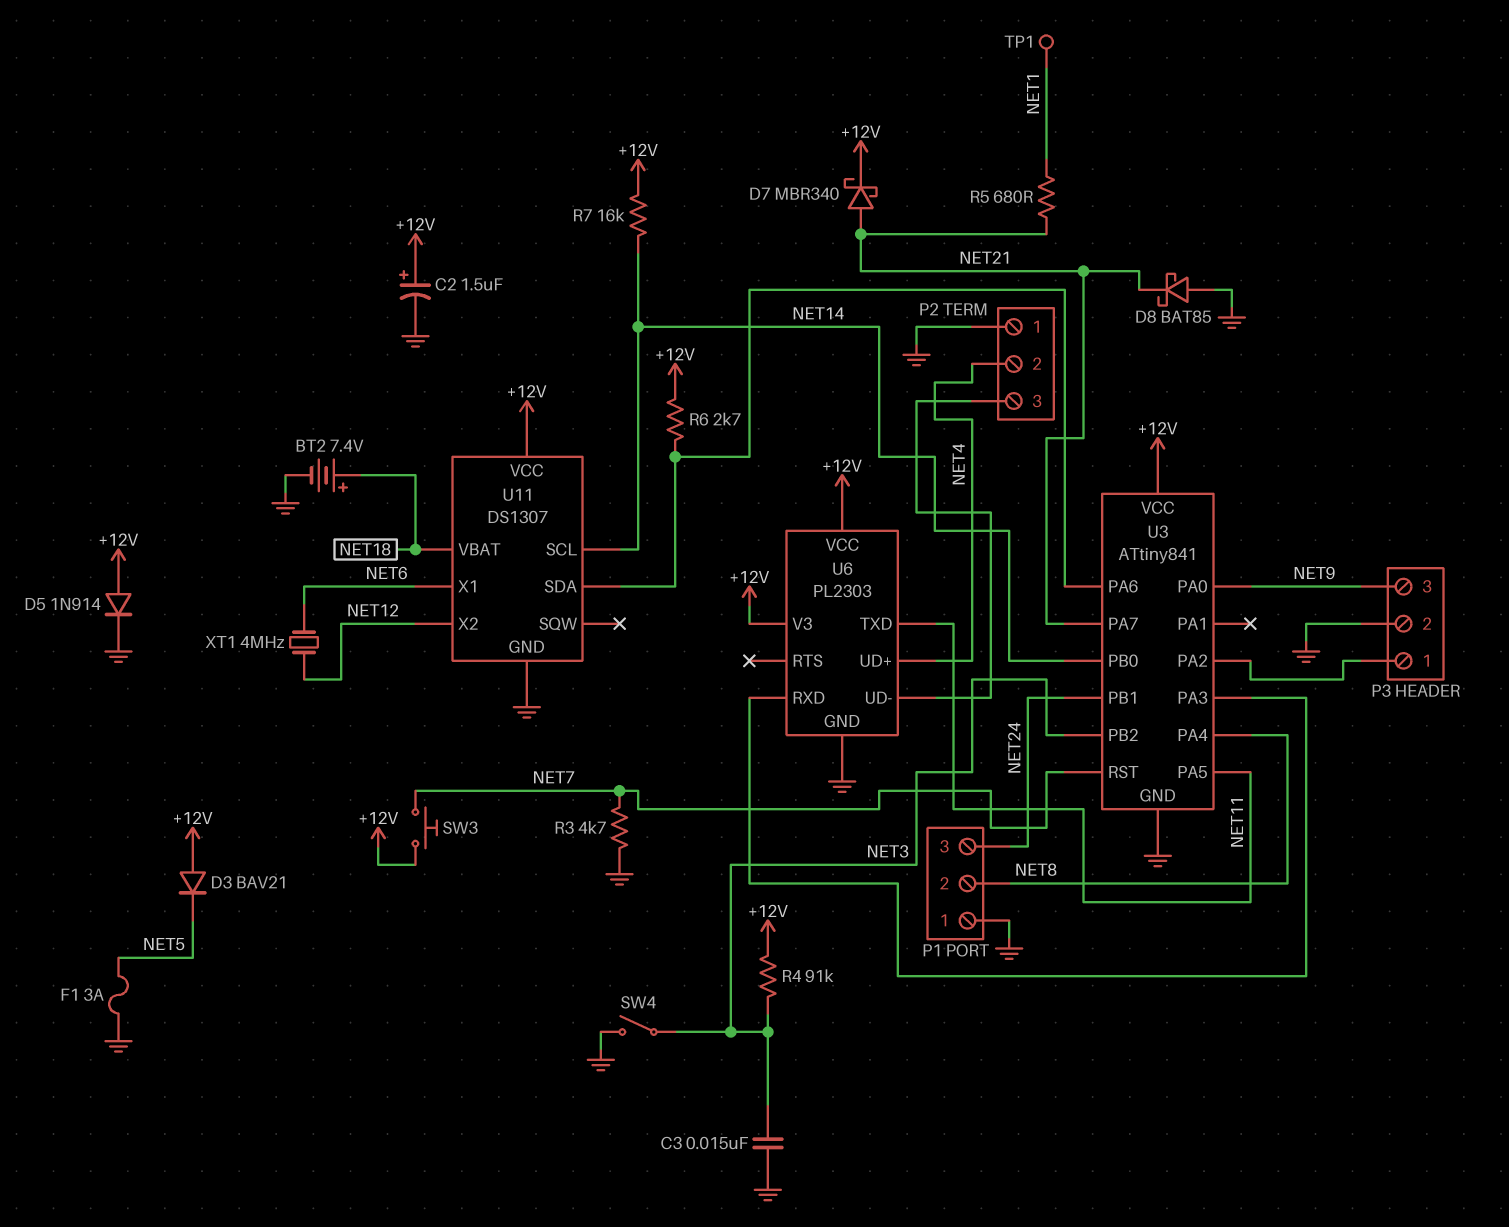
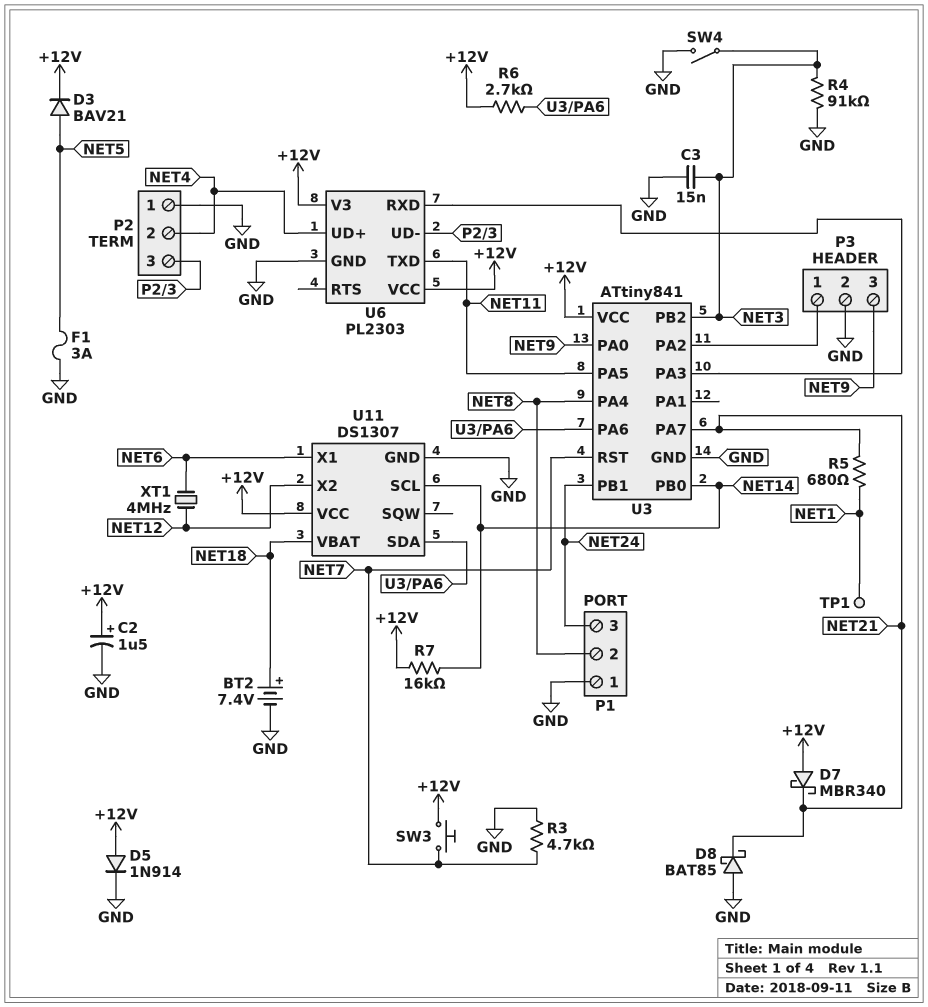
D3: diode BAV21 (A +12V, K NET5) -> diode BAV21 (A NET5, K +12V)
D7: schottky MBR340 (A NET21, K +12V) -> schottky MBR340 (A +12V, K NET21)
R4: 91k (+12V, NET3) -> 91k (GND, NET3)

